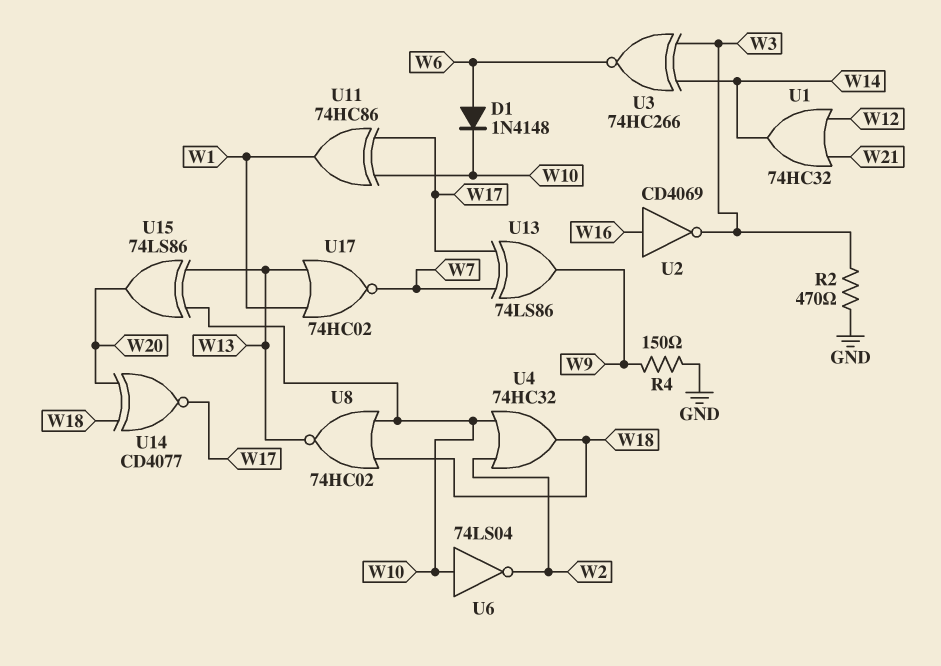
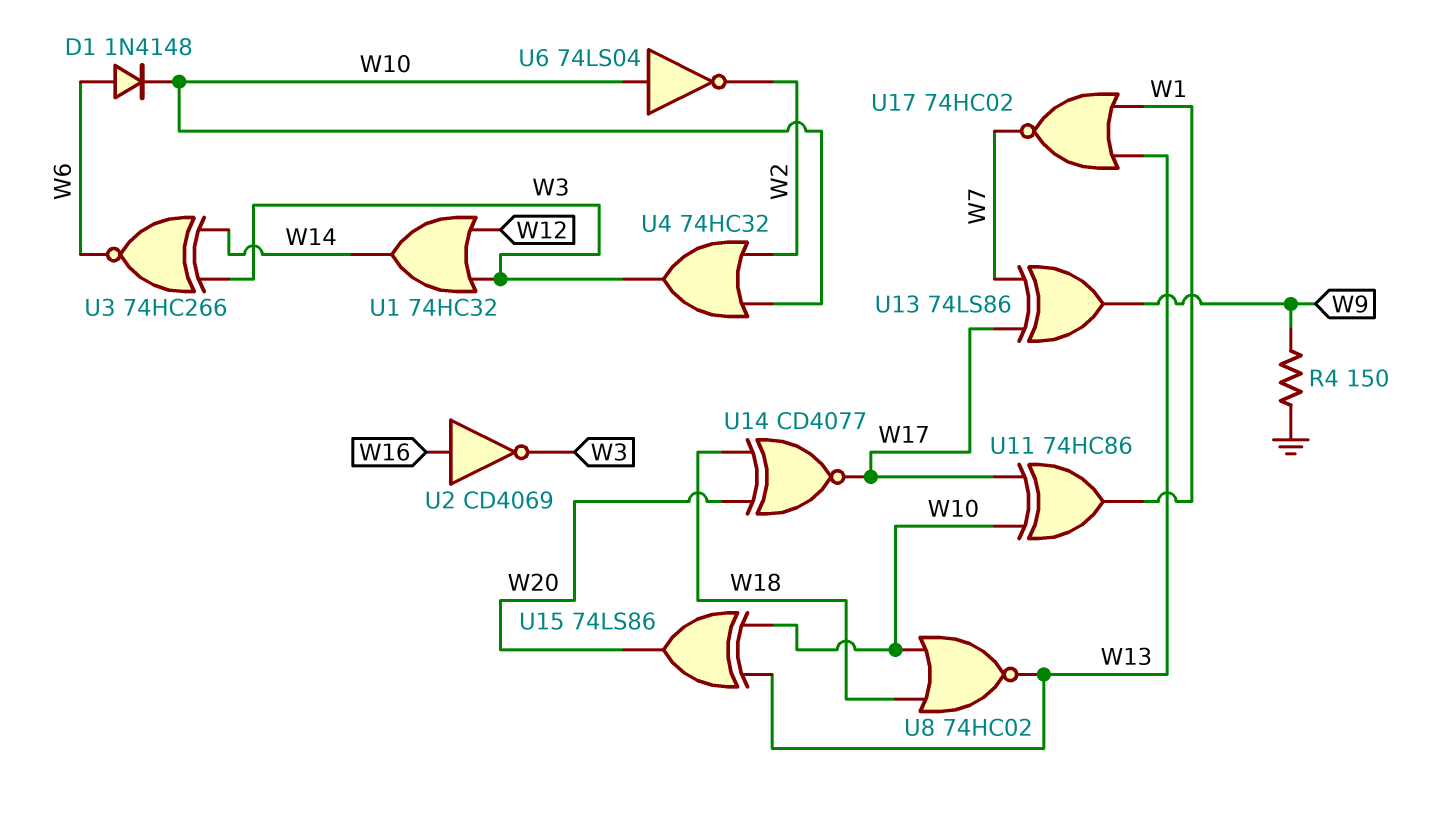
R2: 470 (GND, W3) -> none
U1: OR 74HC32 (in W12, in W21, out W14) -> OR 74HC32 (in W3, in W12, out W14)
U4: OR 74HC32 (in W2, in W10, out W18) -> OR 74HC32 (in W2, in W10, out W3)

